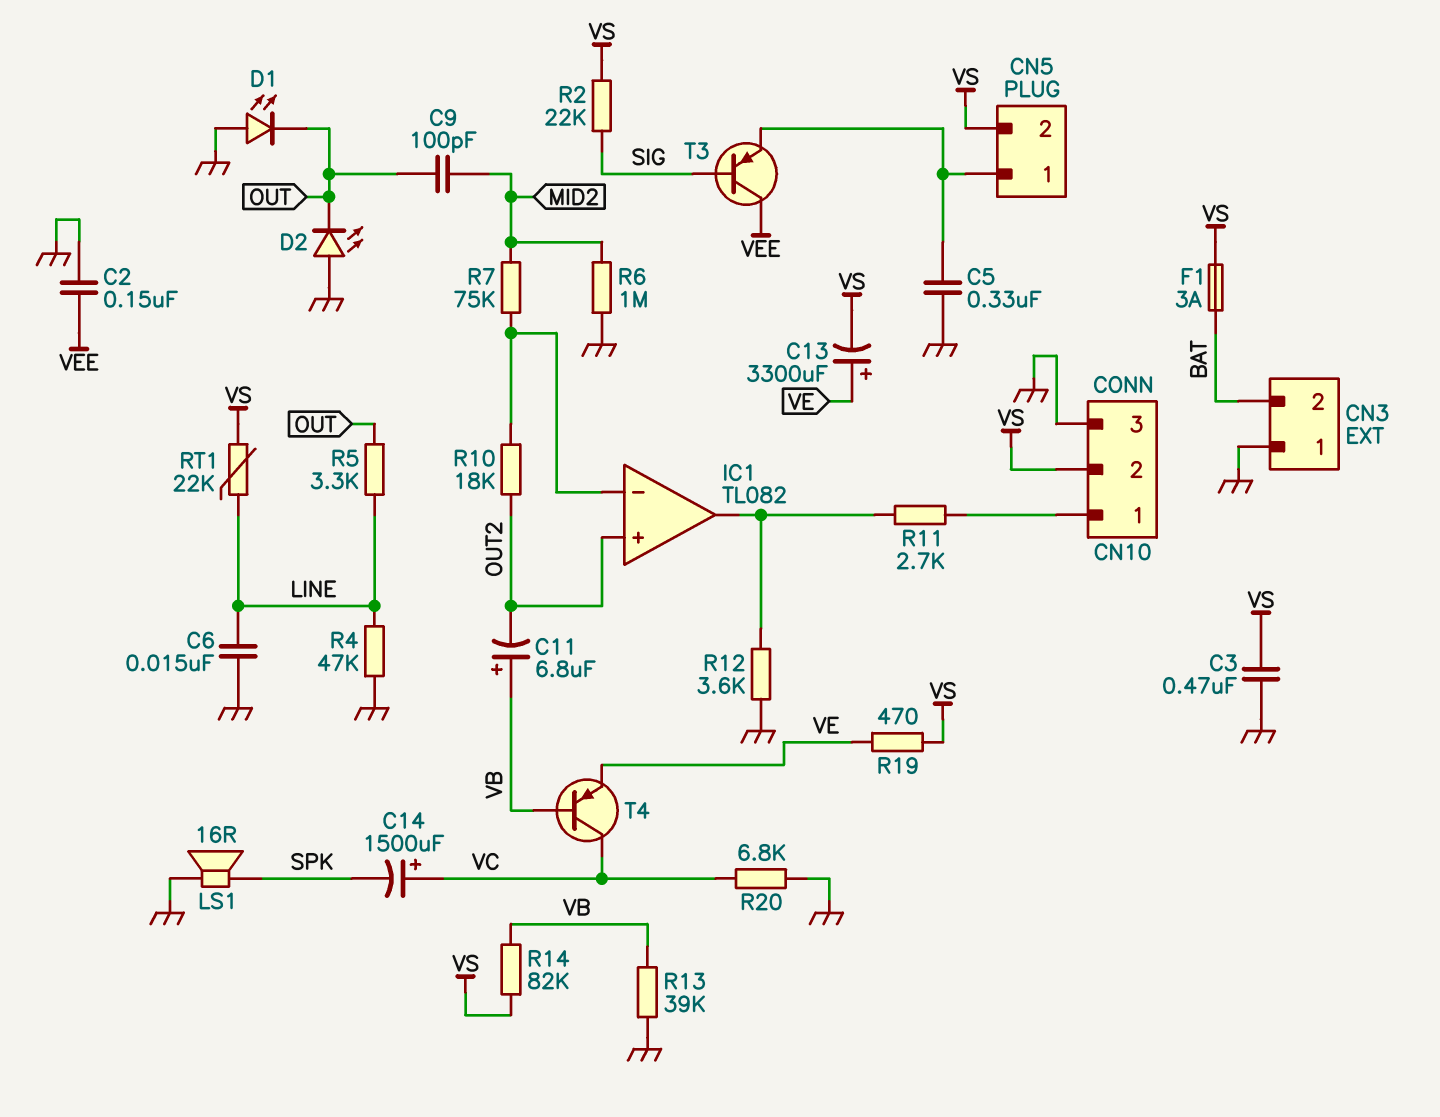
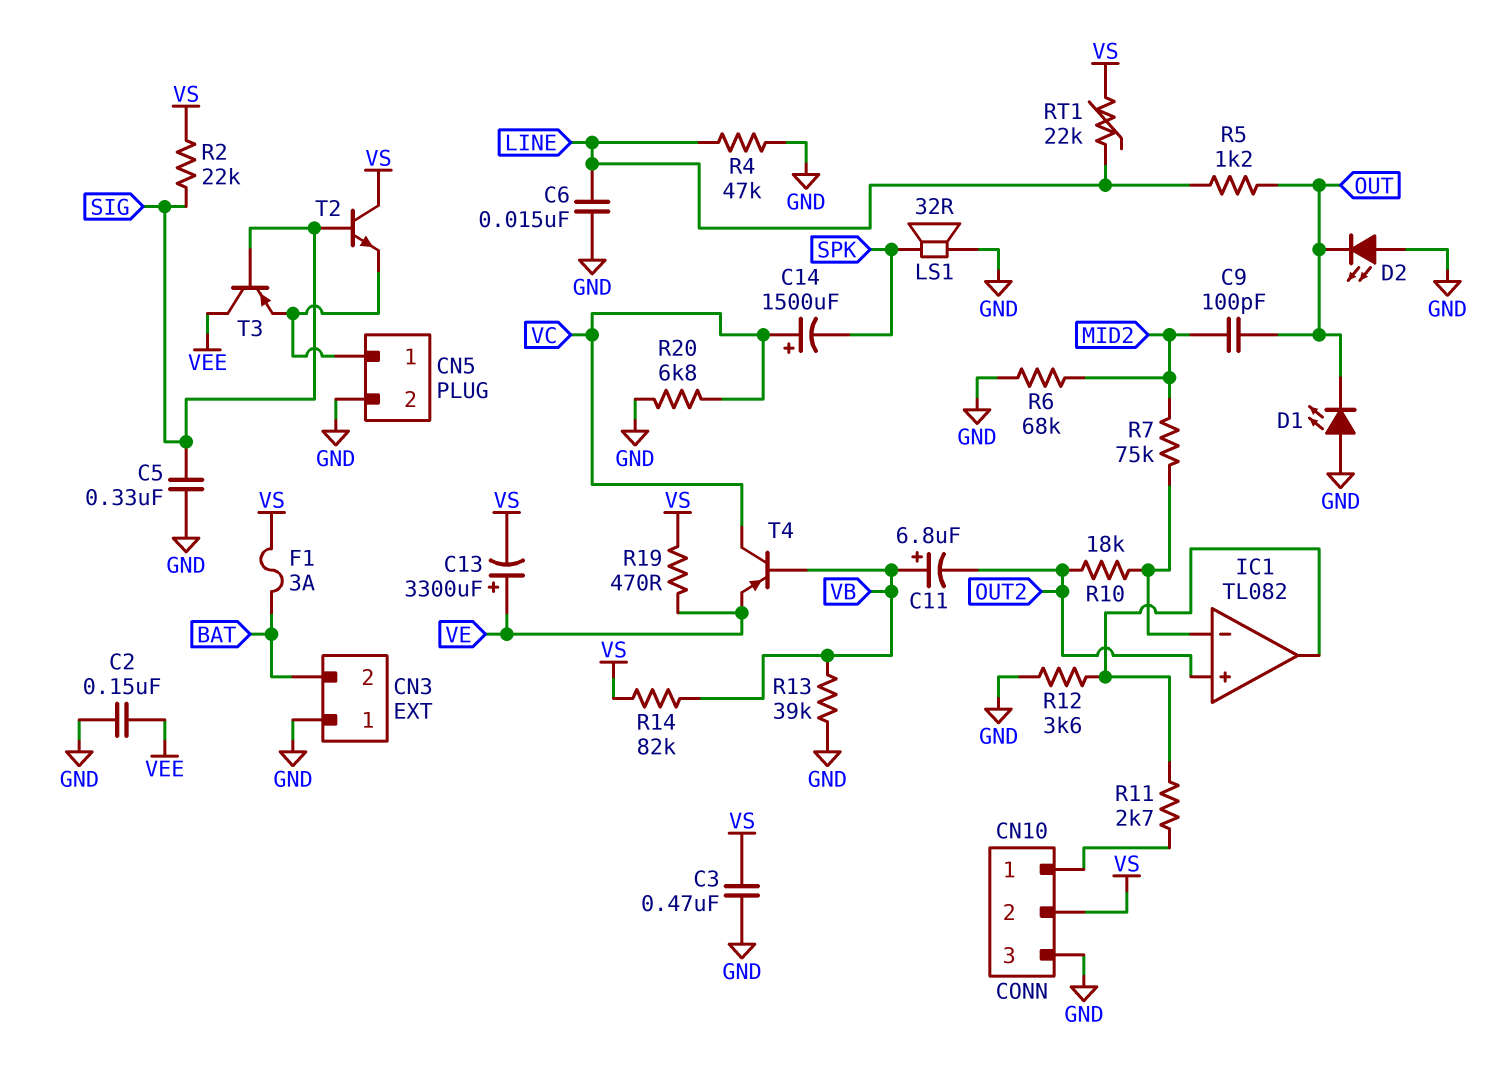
C5: 330nF (CN5/1, GND) -> 330nF (GND, SIG)
CN5 pin 2: VS -> GND
LS1: speaker 16R (GND, SPK) -> speaker 32R (GND, SPK)
R5: 3.3k (LINE, OUT) -> 1.2k (LINE, OUT)
R6: 1M (GND, MID2) -> 68k (GND, MID2)
T2: none -> NPN (B SIG, C VS, E CN5/1)

